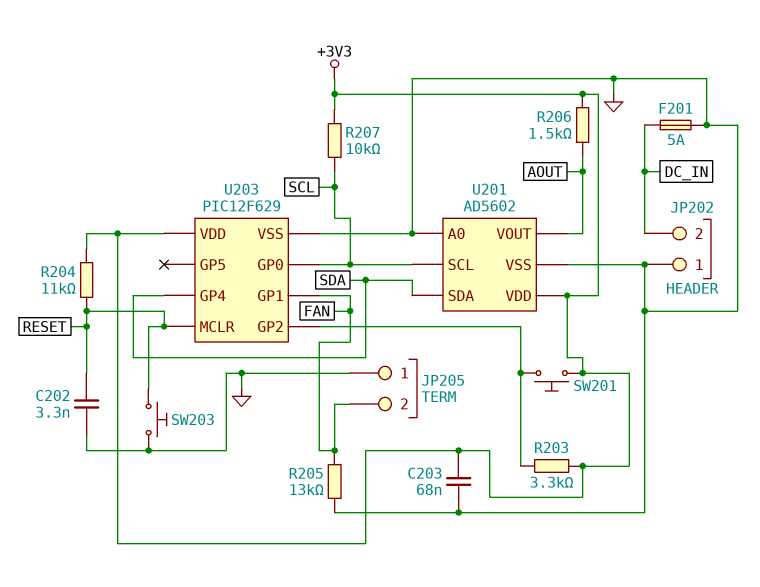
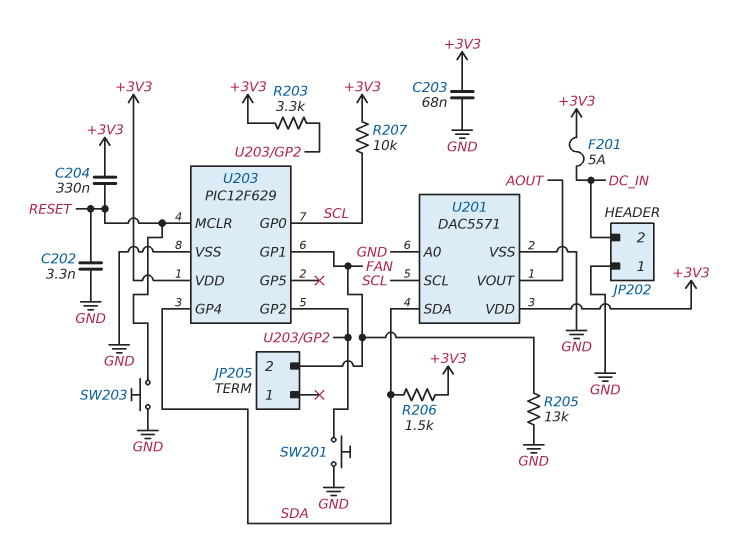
C204: none -> 330nF (+3V3, RESET)
F201: 5A (DC_IN, GND) -> 5A (+3V3, DC_IN)
JP205 pin 1: GND -> none
R204: 11k (+3V3, RESET) -> none
R206: 1.5k (+3V3, AOUT) -> 1.5k (+3V3, SDA)
SW201: button (+3V3, U203/GP2) -> button (GND, U203/GP2)
U201: AD5602 -> DAC5571

